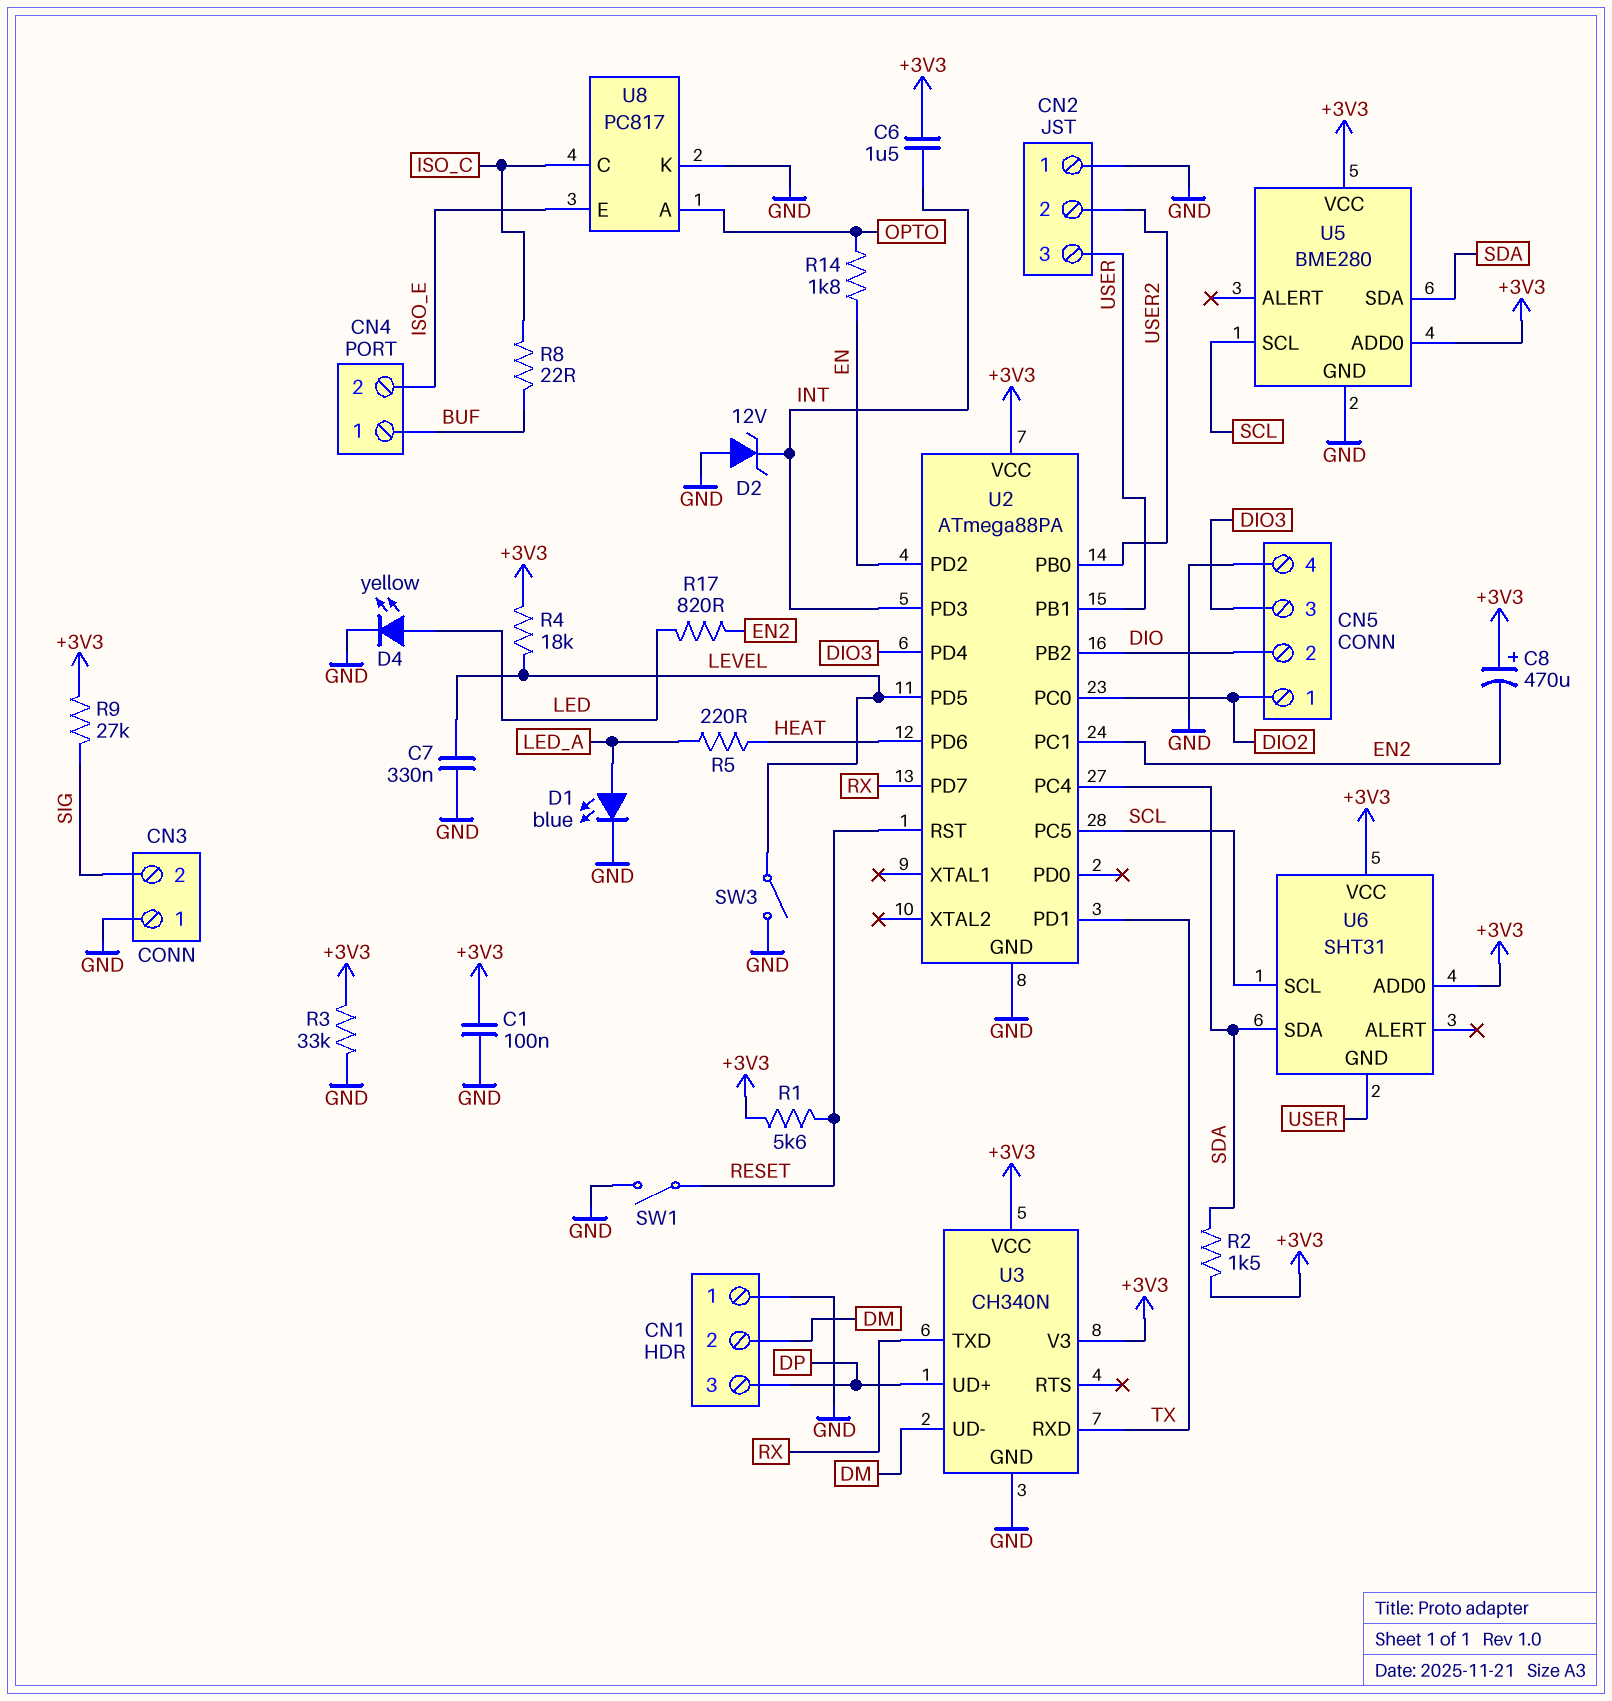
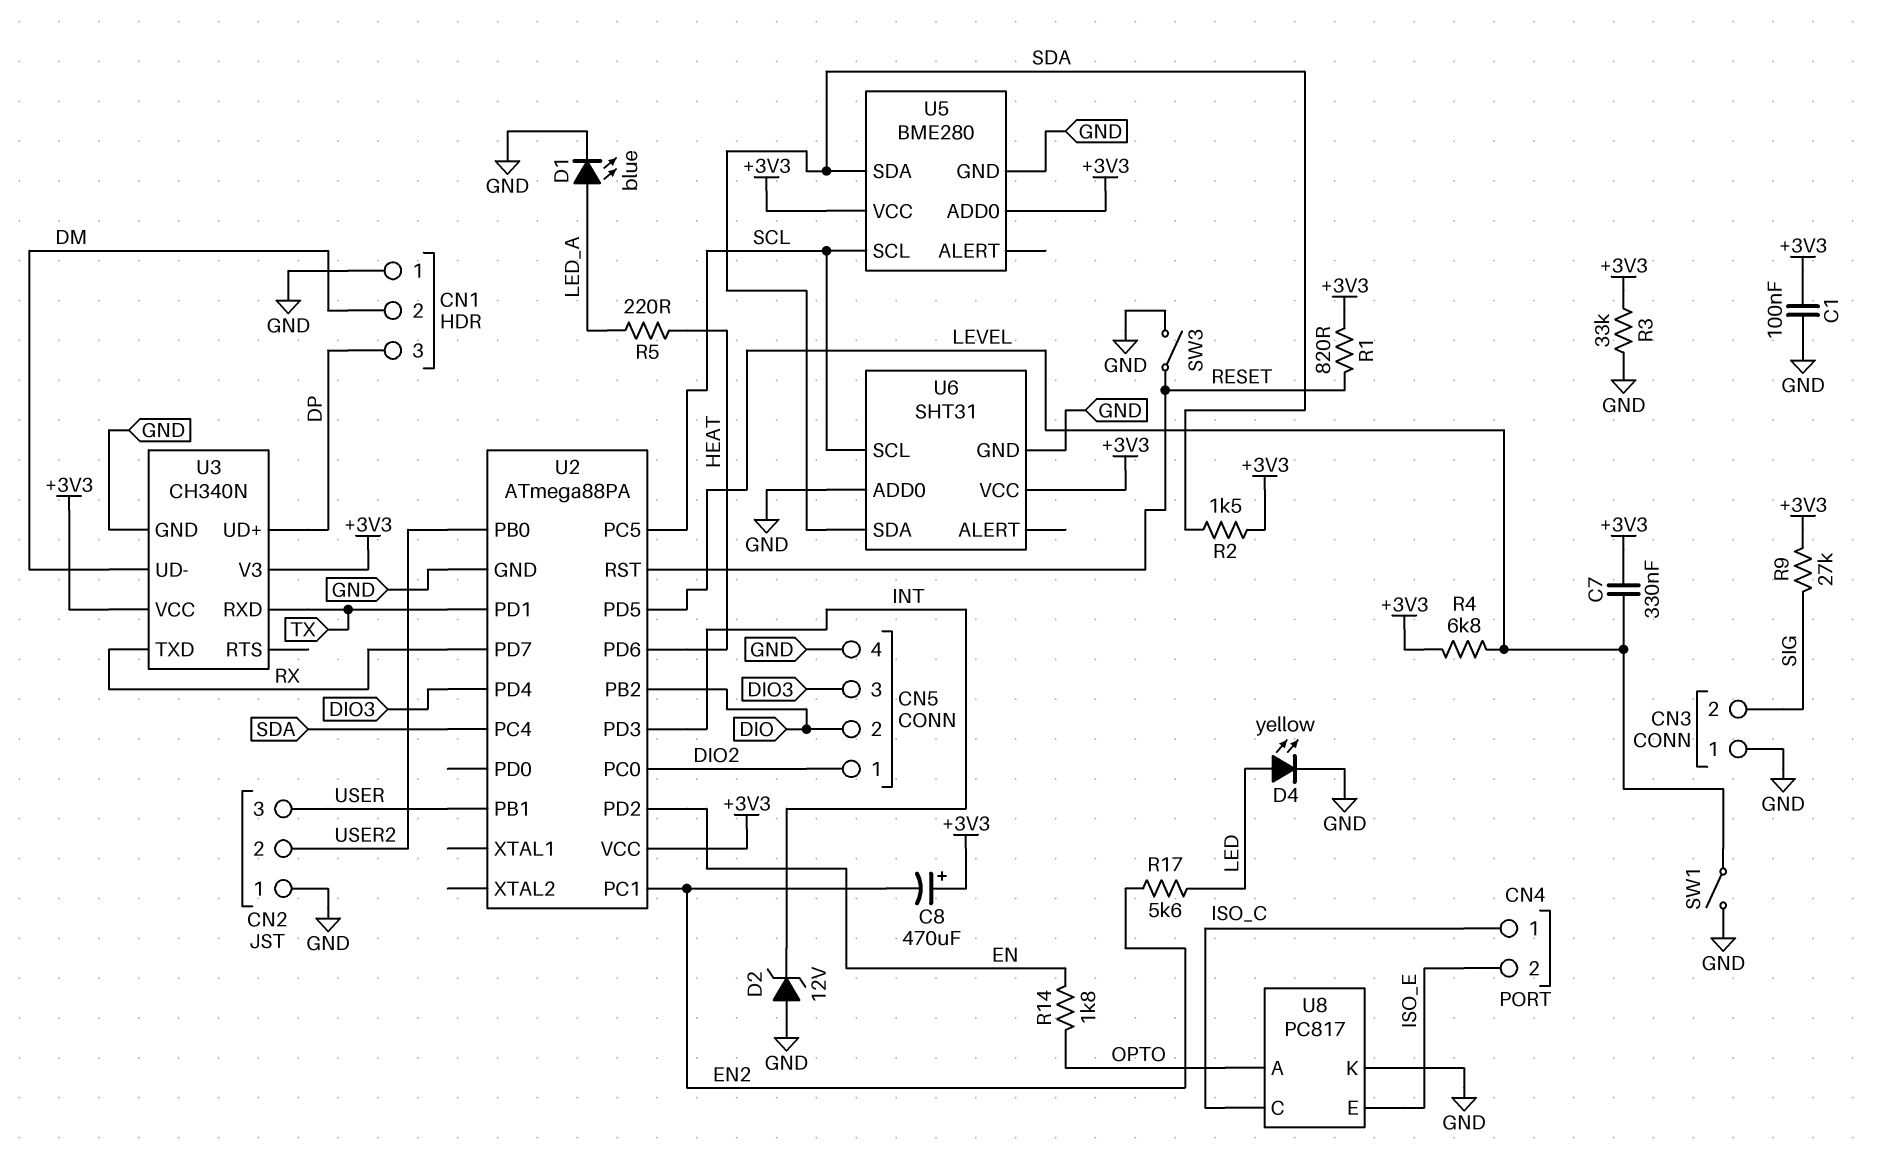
C6: 1.5uF (+3V3, INT) -> none
C7: 330nF (GND, LEVEL) -> 330nF (+3V3, LEVEL)
CN4 pin 1: BUF -> ISO_C
R1: 5.6k (+3V3, RESET) -> 820 (+3V3, RESET)
R4: 18k (+3V3, LEVEL) -> 6.8k (+3V3, LEVEL)
R8: 22 (BUF, ISO_C) -> none
R17: 820 (EN2, LED) -> 5.6k (EN2, LED)
SW1: switch (GND, RESET) -> switch (GND, LEVEL)
SW3: switch (GND, LEVEL) -> switch (GND, RESET)
U6 pin ADD0: +3V3 -> GND
U6 pin GND: USER -> GND

